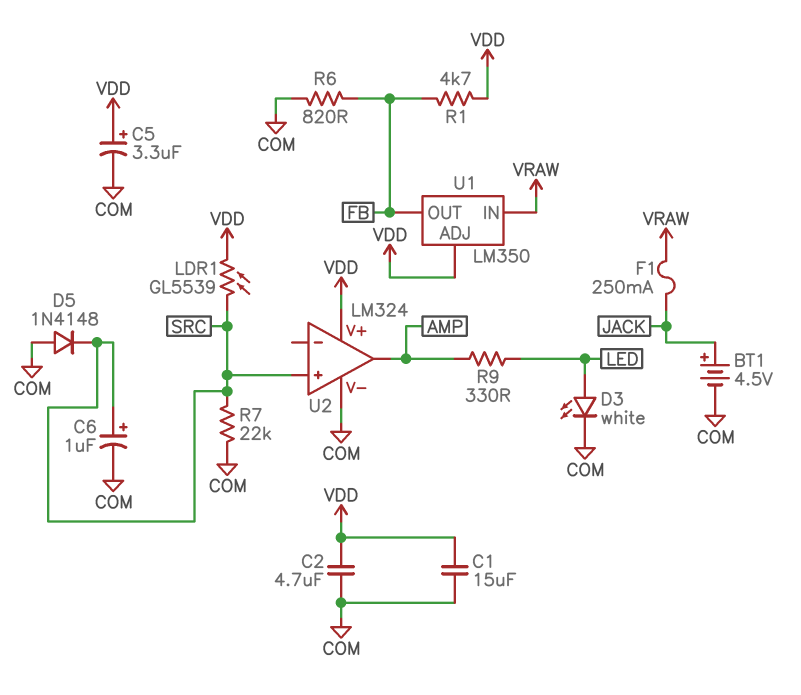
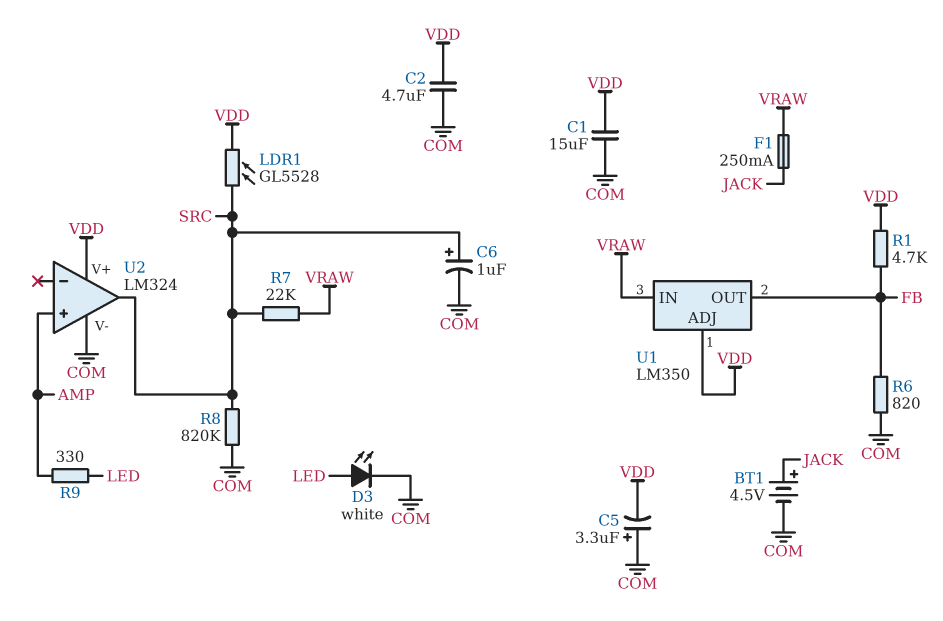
C5: 3.3uF (plus VDD, minus COM) -> 3.3uF (plus COM, minus VDD)
D5: diode 1N4148 (A COM, K SRC) -> none
LDR1: GL5539 (SRC, VDD) -> GL5528 (SRC, VDD)
R7: 22k (COM, SRC) -> 22k (SRC, VRAW)
R8: none -> 820k (COM, SRC)
U2 pin in+: SRC -> AMP
U2 pin out: AMP -> SRC

